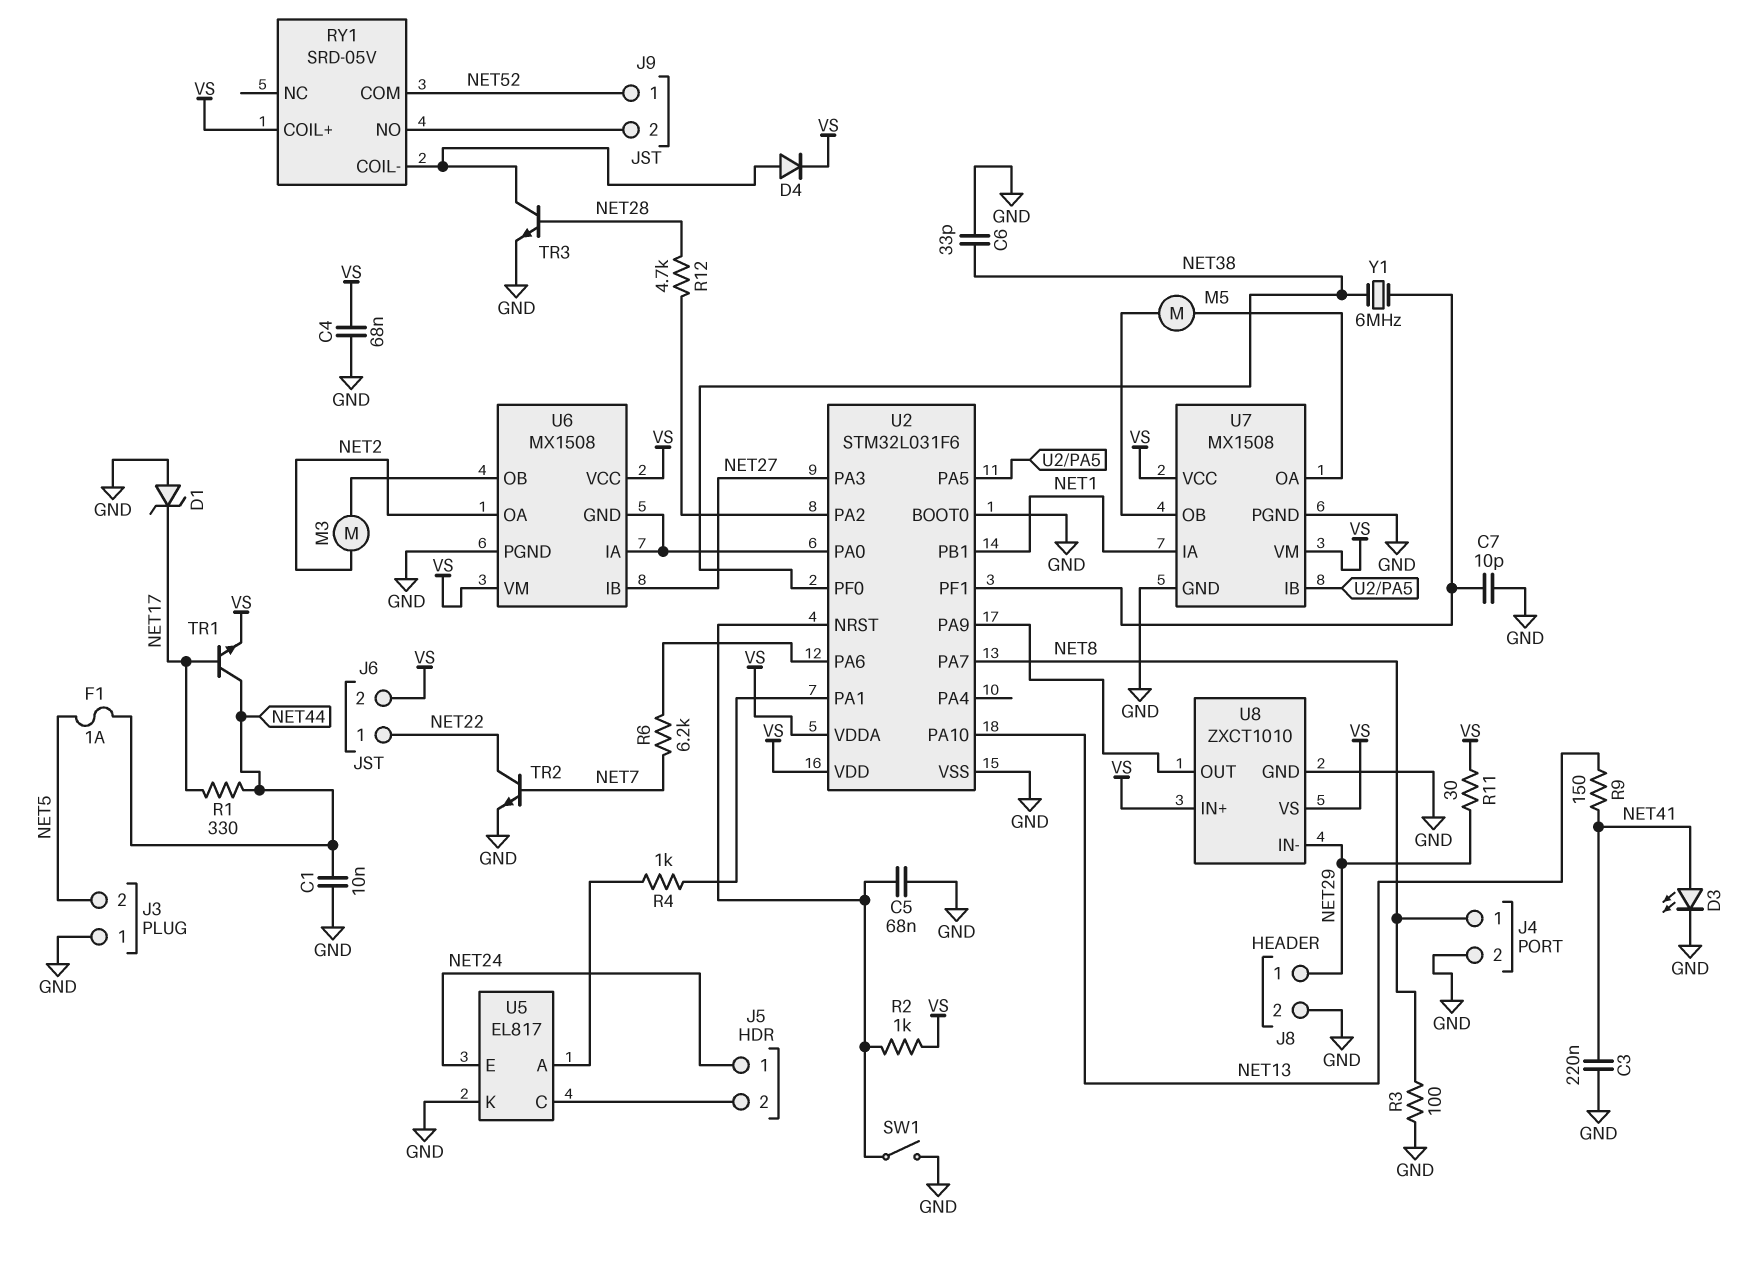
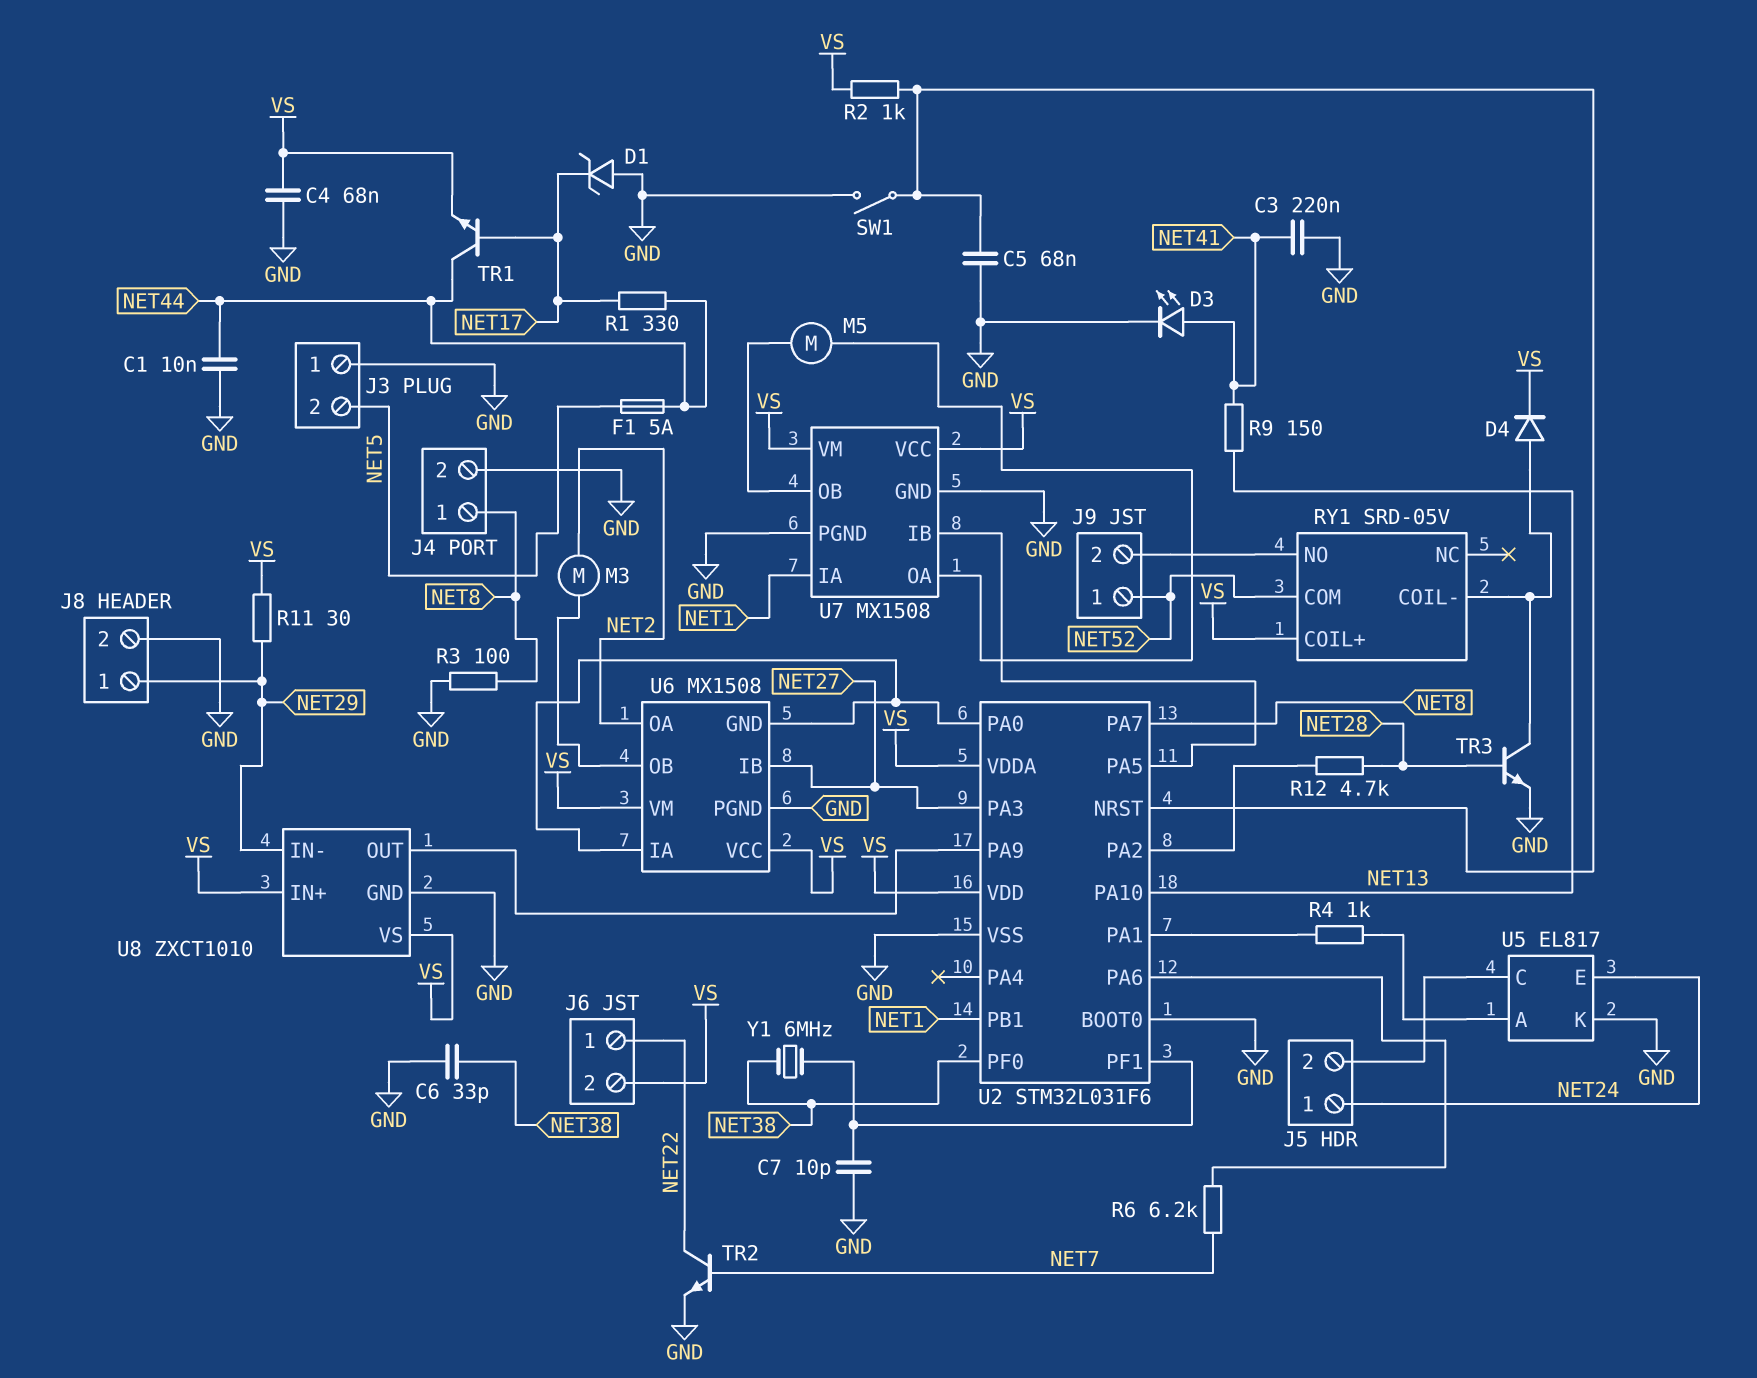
F1: 1A (NET5, NET44) -> 5A (NET5, NET44)

